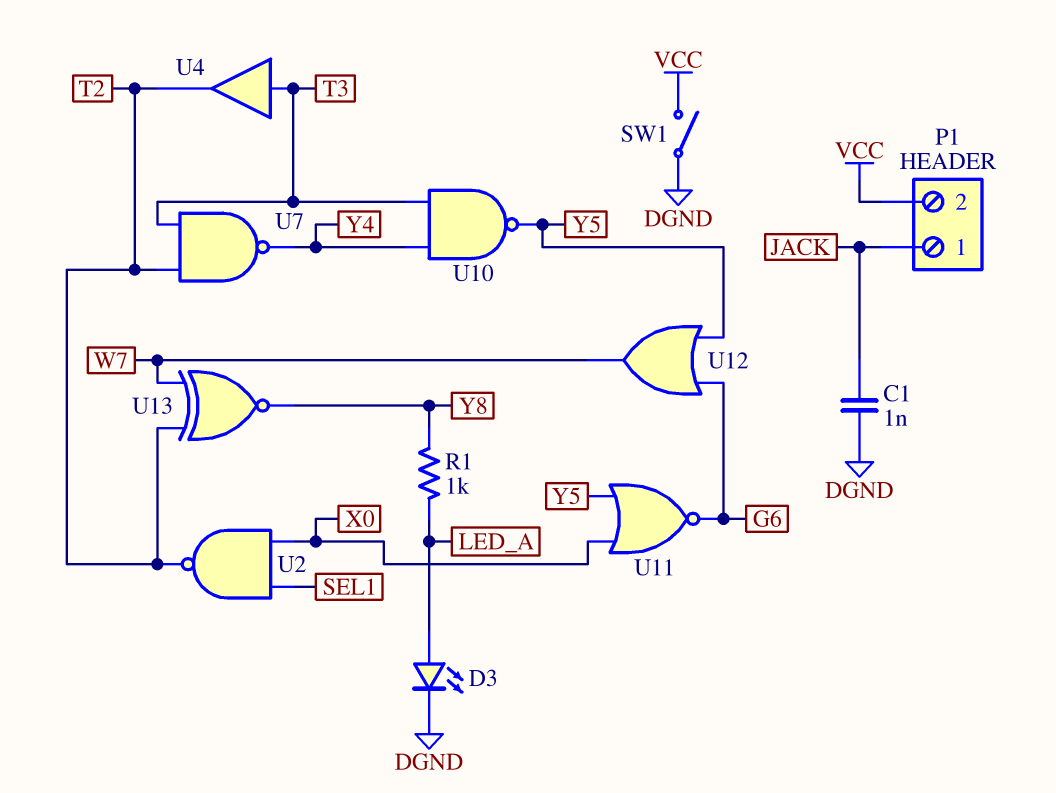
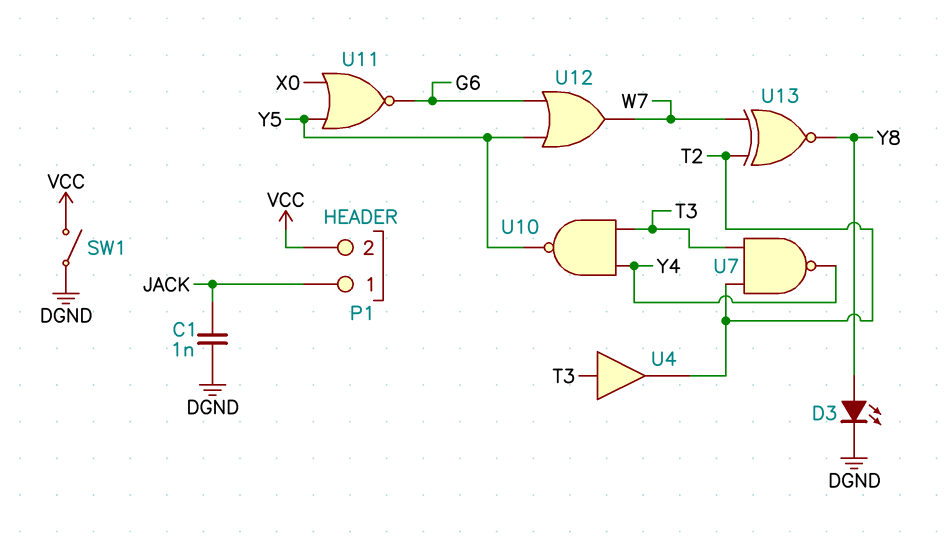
D3: LED (A LED_A, K DGND) -> LED (A Y8, K DGND)
R1: 1k (LED_A, Y8) -> none
U2: NAND (in SEL1, in X0, out T2) -> none

